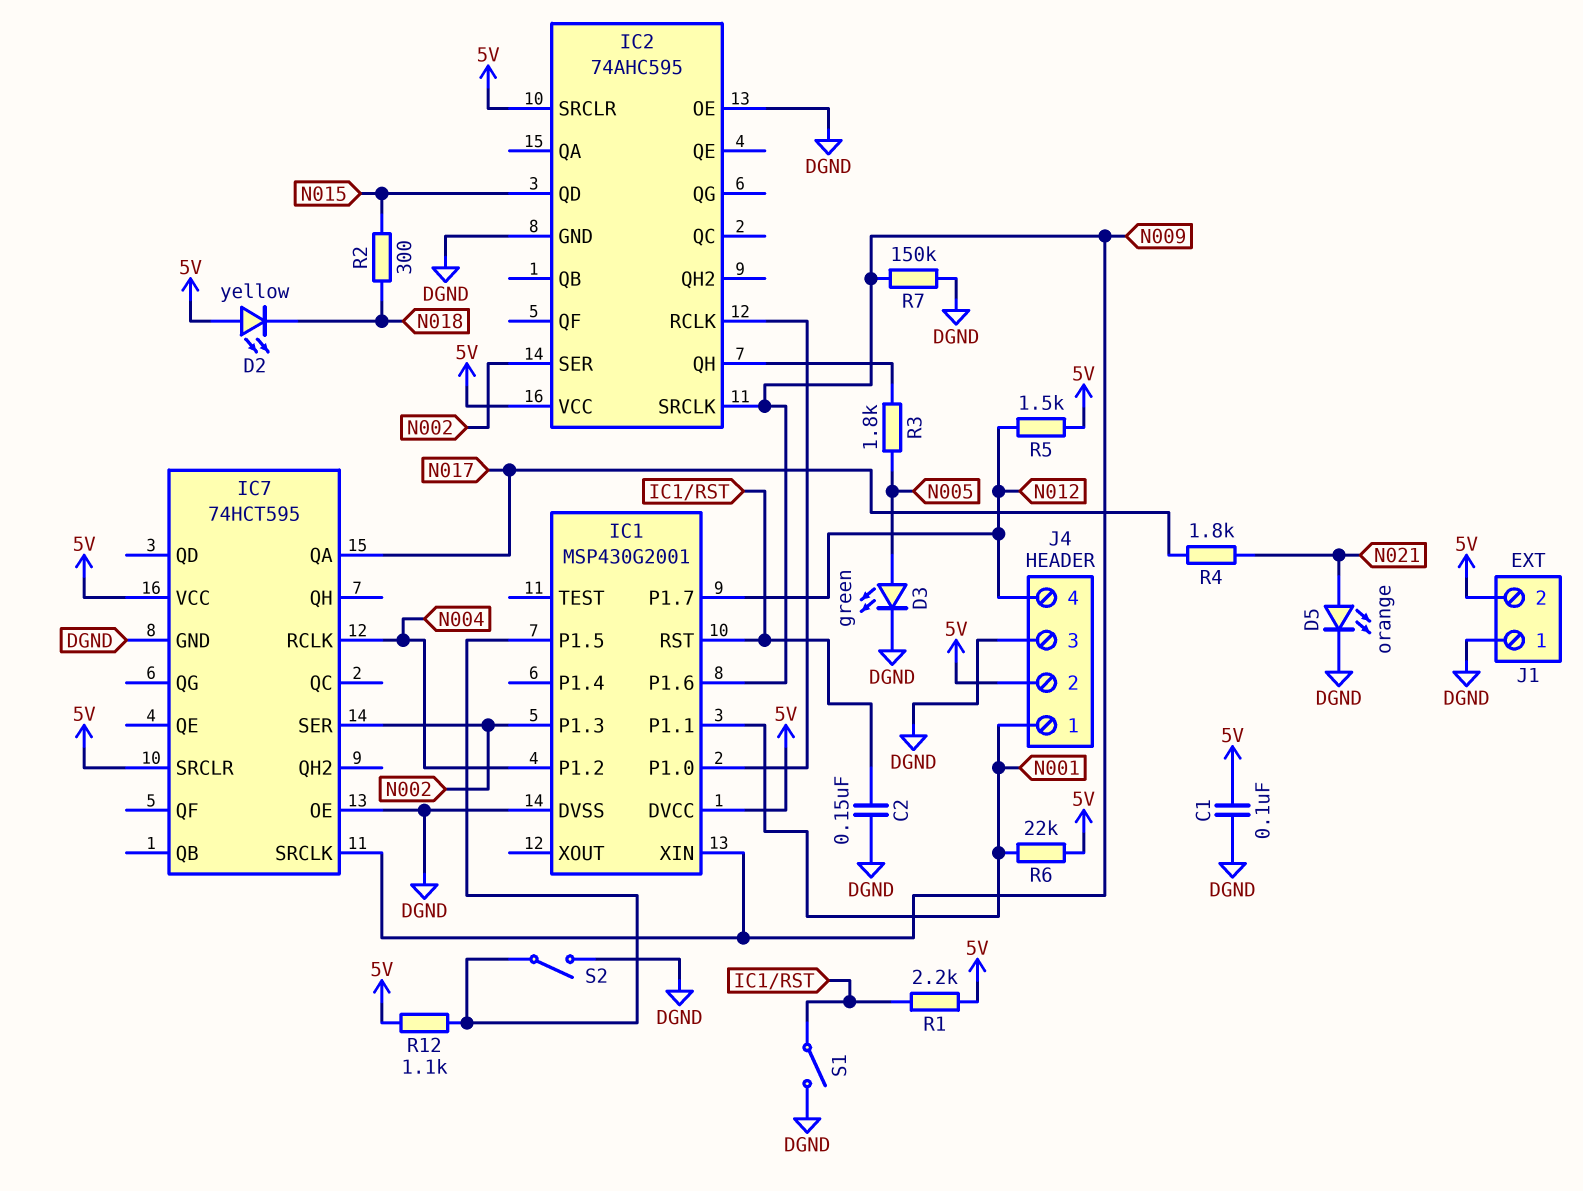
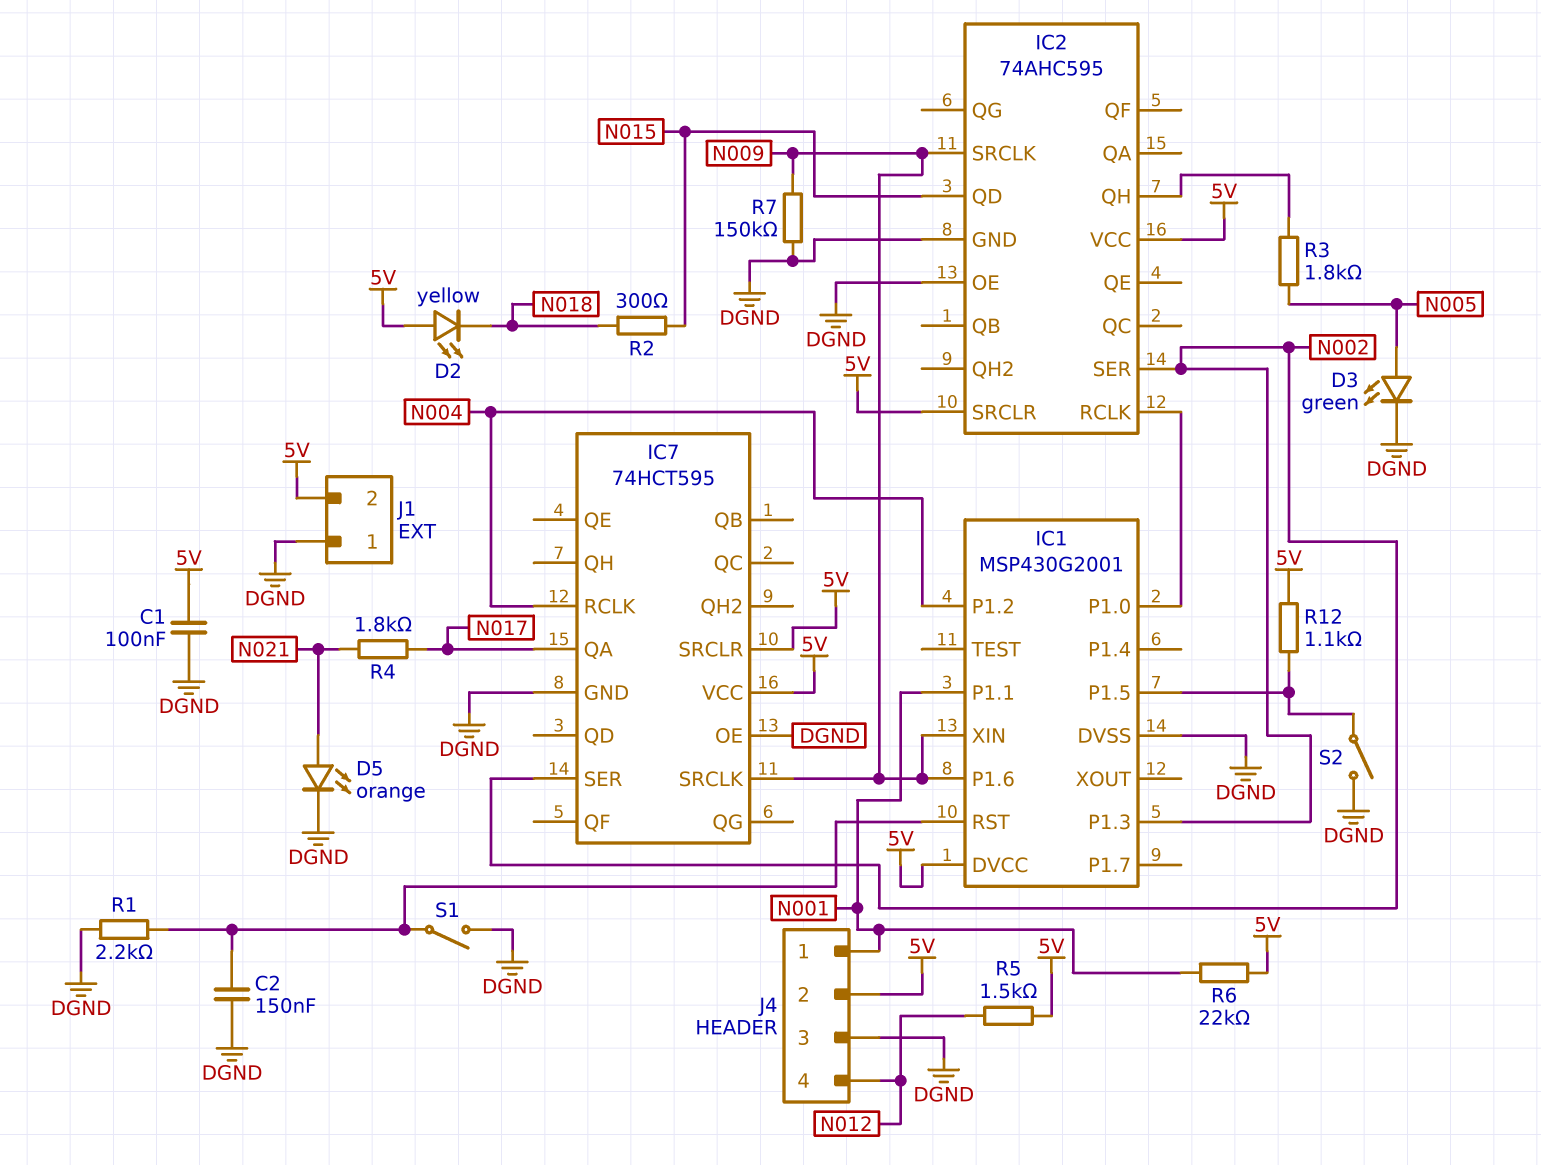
IC1 pin P1.7: N012 -> none
R1: 2.2k (5V, IC1/RST) -> 2.2k (DGND, IC1/RST)

